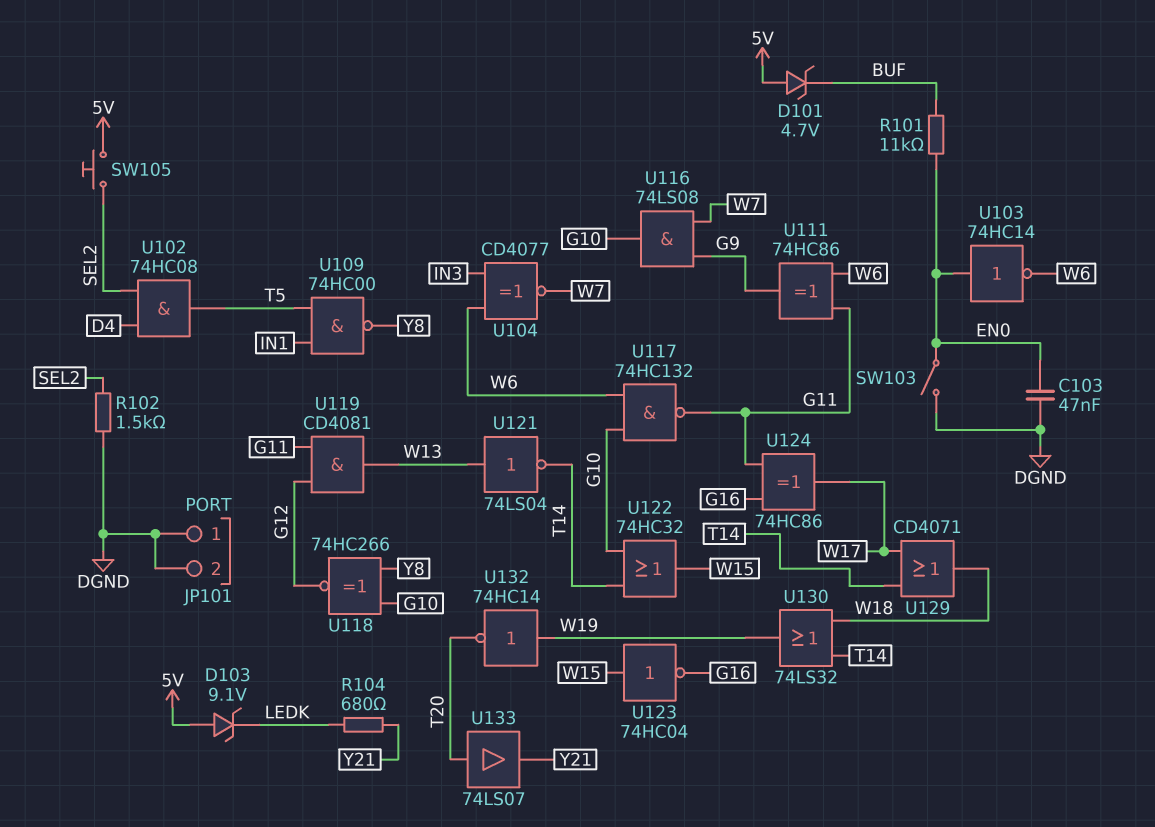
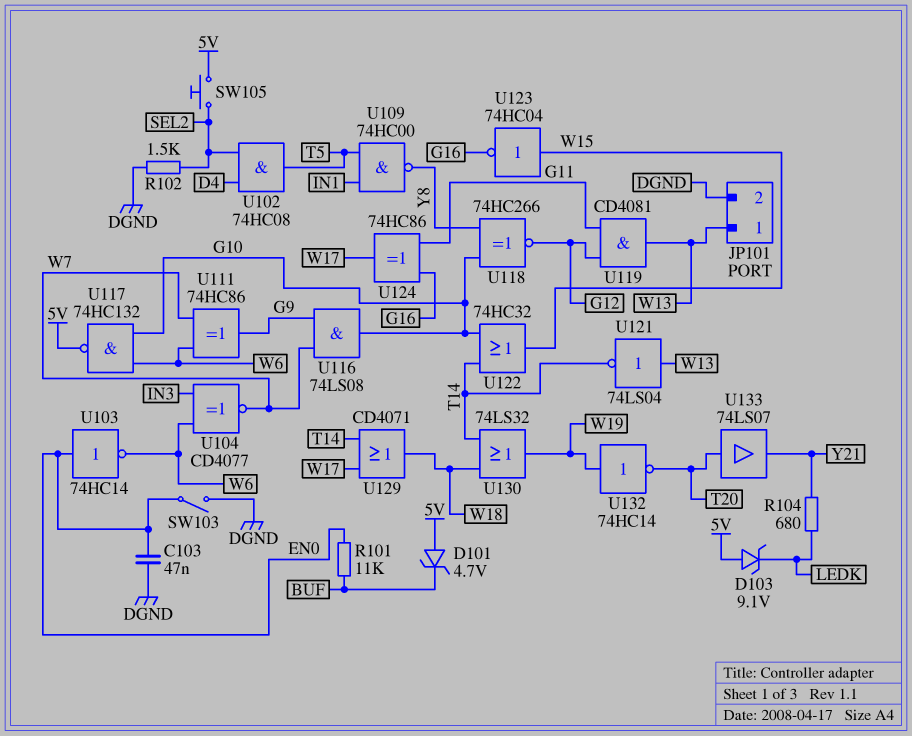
JP101 pin 1: DGND -> W13
U111: XOR 74HC86 (in G11, in W6, out G9) -> XOR 74HC86 (in W6, in W7, out G9)
U117: NAND 74HC132 (in G10, in W6, out G11) -> NAND 74HC132 (in G10, in W6, out 5V)

